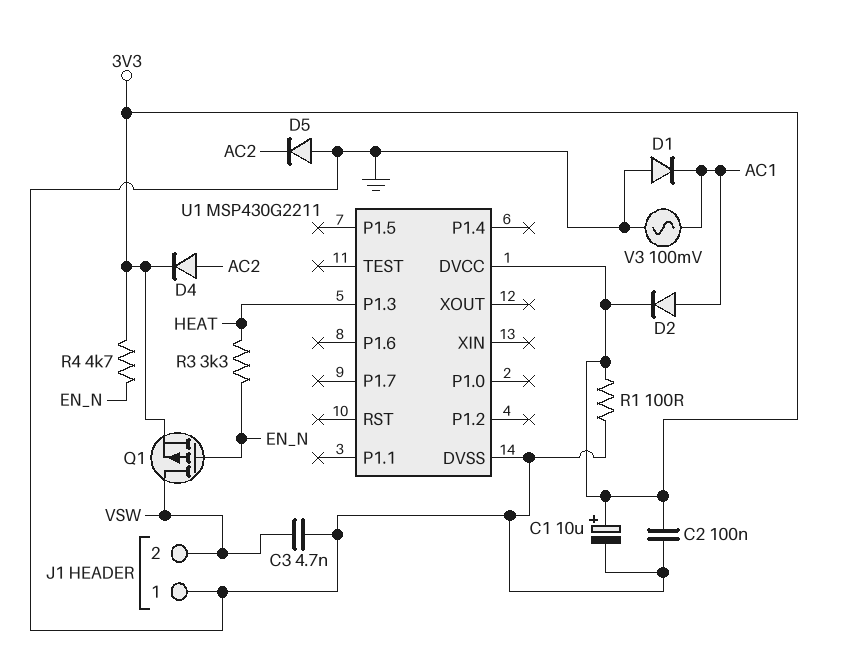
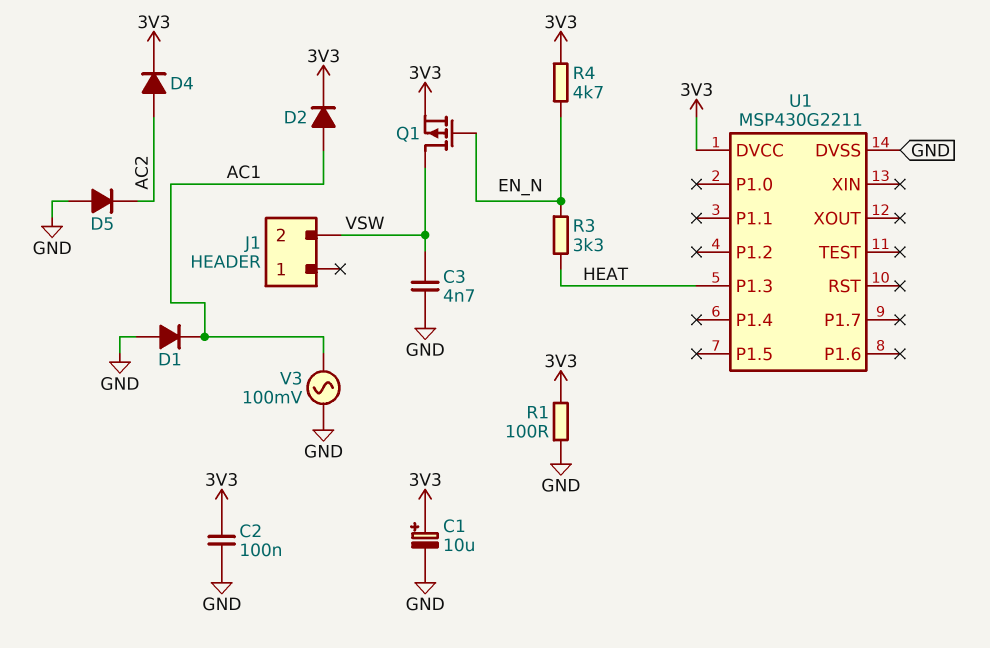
J1 pin 1: GND -> none

